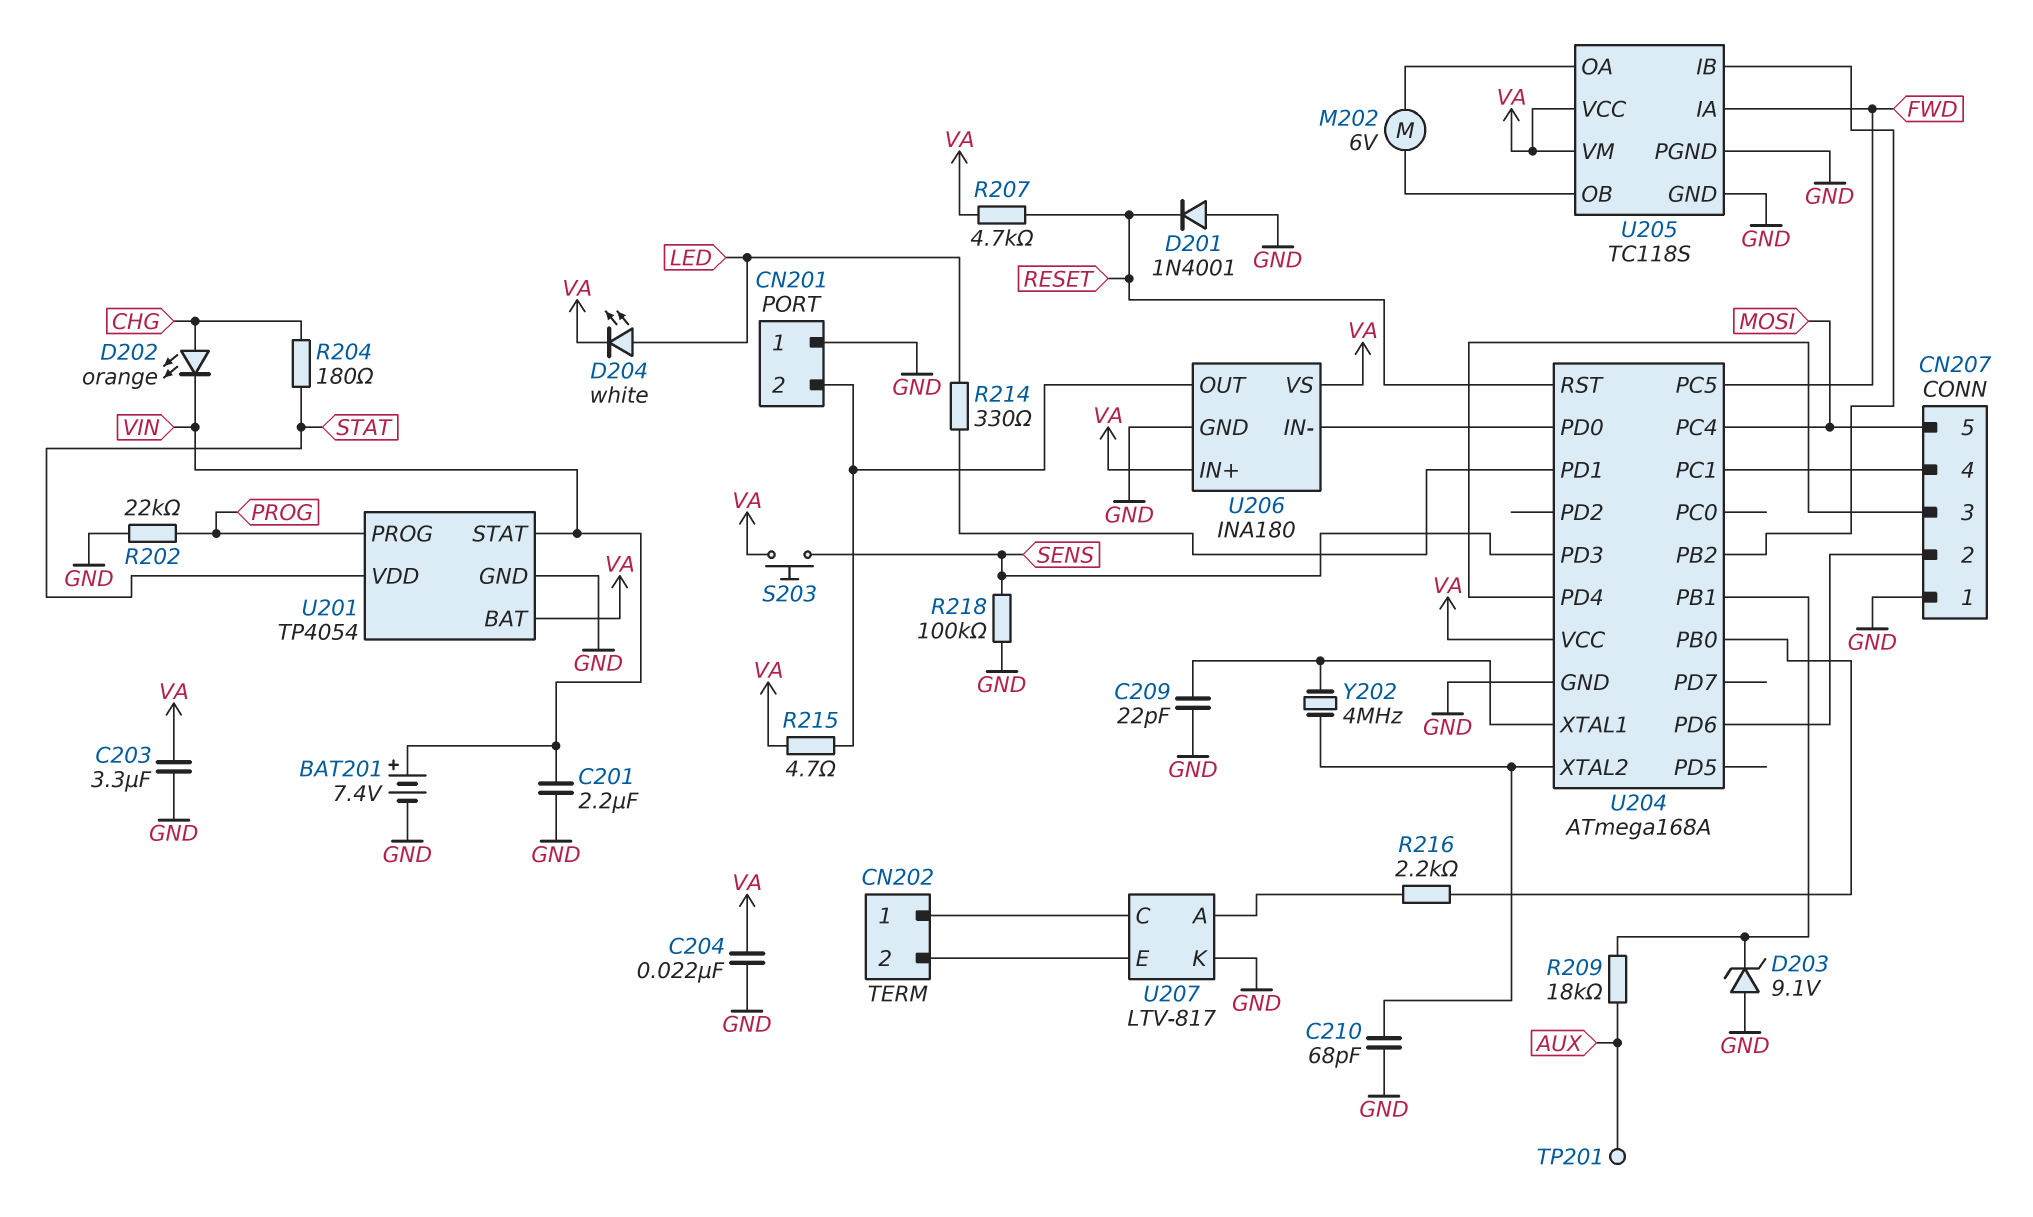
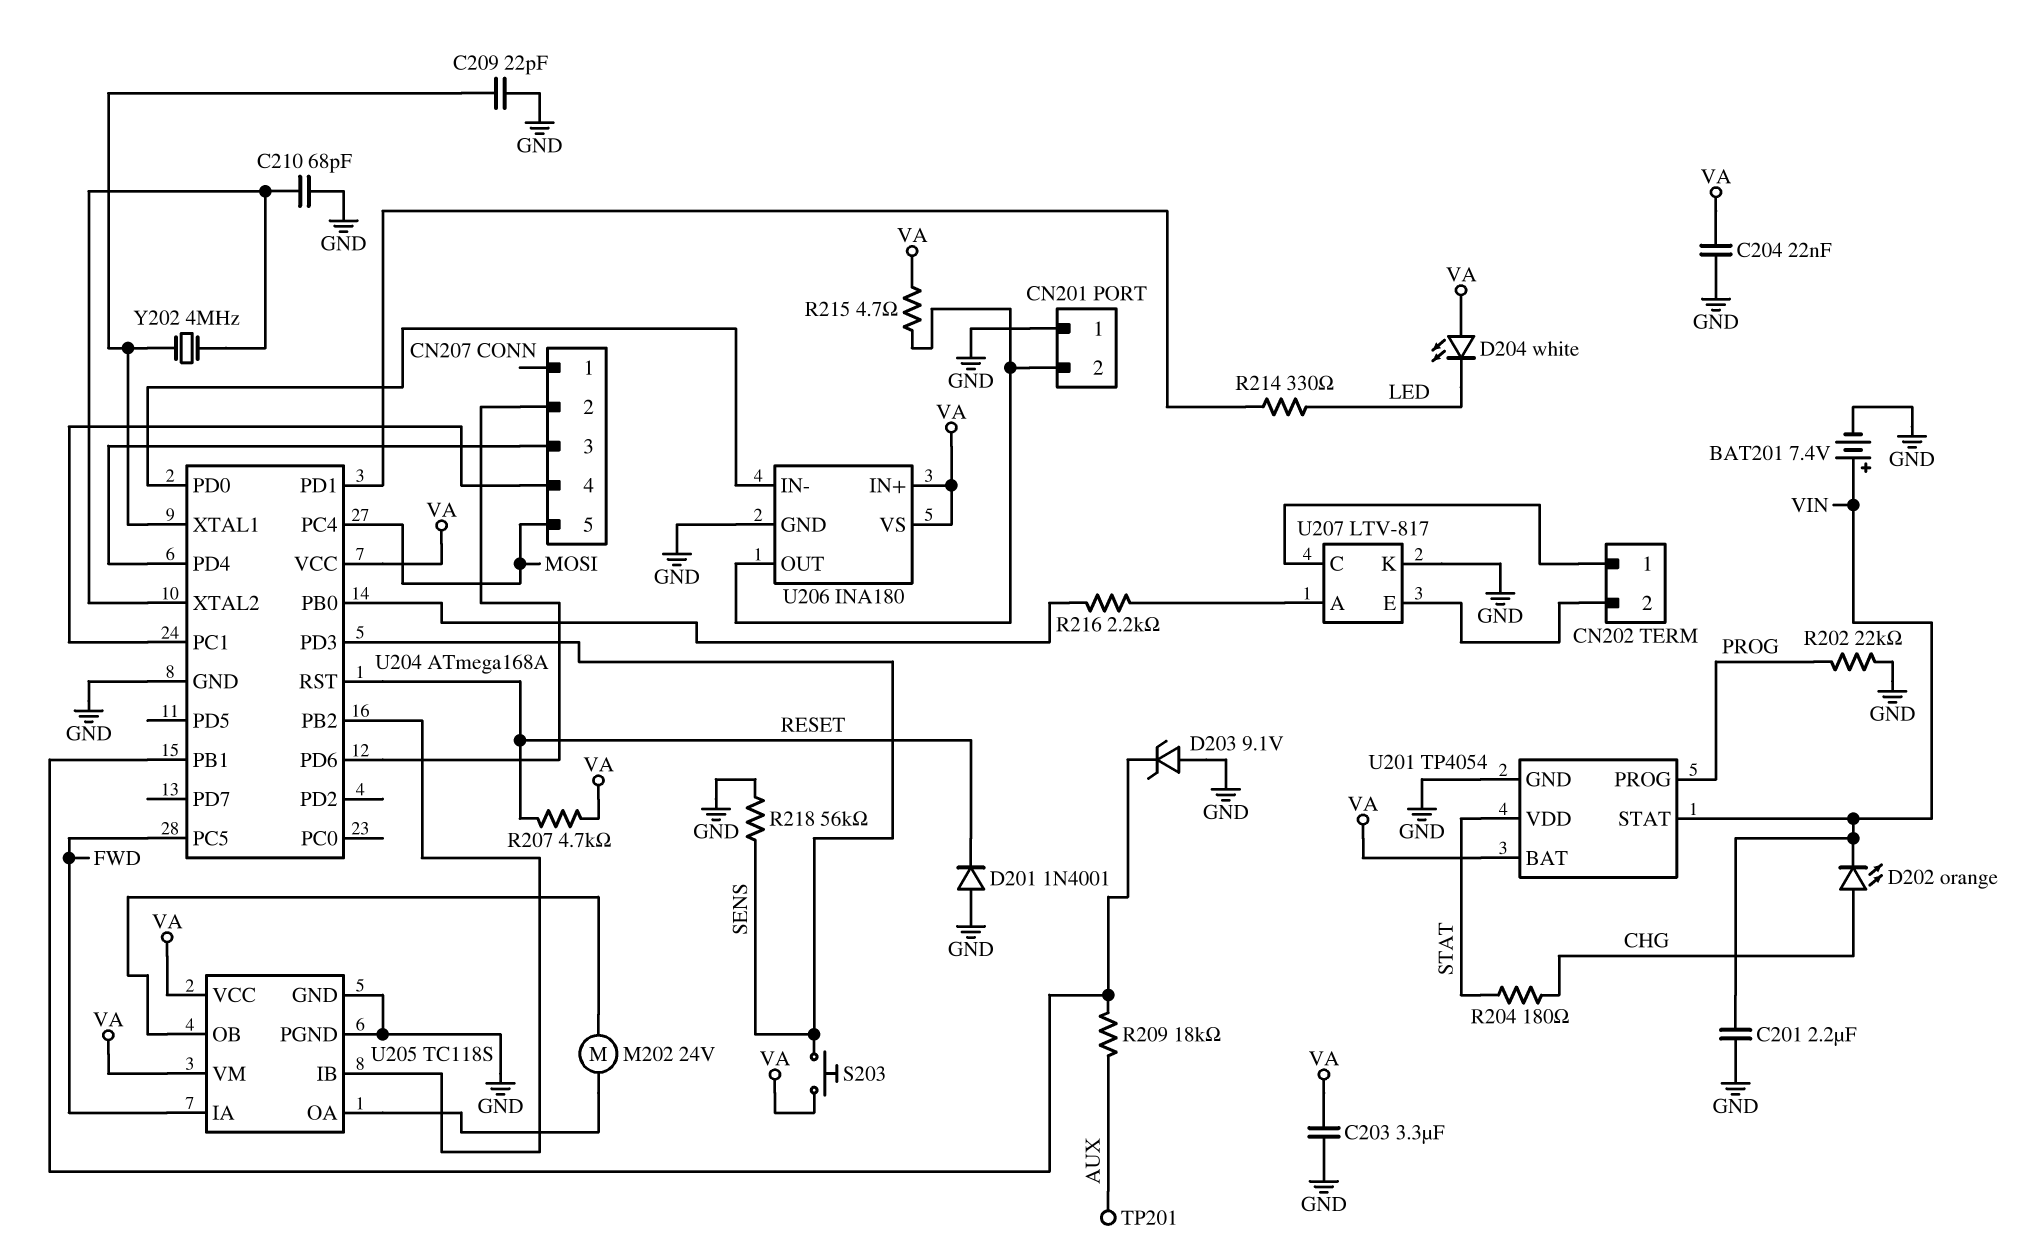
CN207 pin 1: GND -> none
D204: LED white (A LED, K VA) -> LED white (A VA, K LED)
M202: motor 6V (U205/OA, U205/OB) -> motor 24V (U205/OA, U205/OB)
R218: 100k (GND, SENS) -> 56k (GND, SENS)

